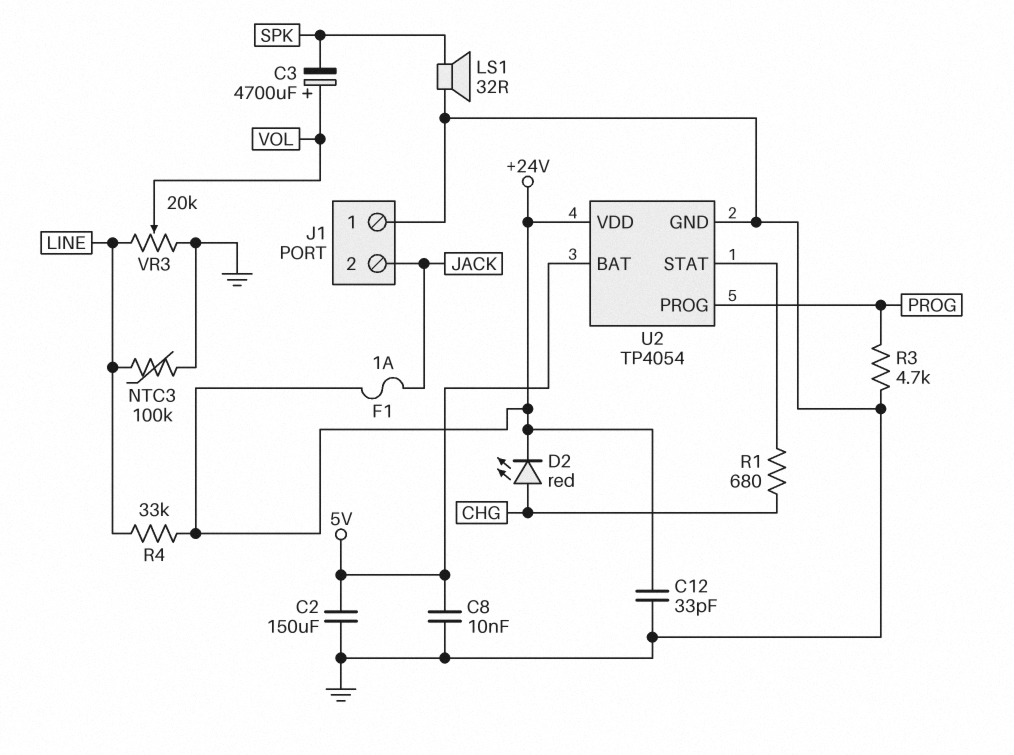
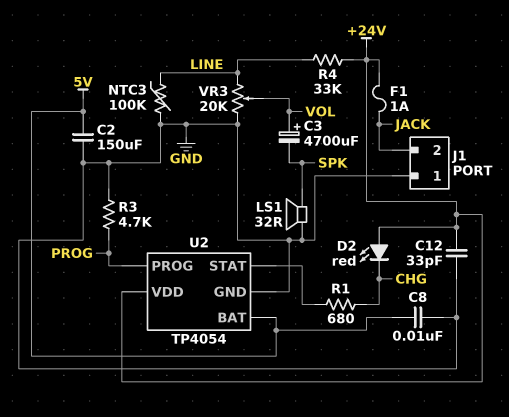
D2: LED red (A CHG, K +24V) -> LED red (A +24V, K CHG)

